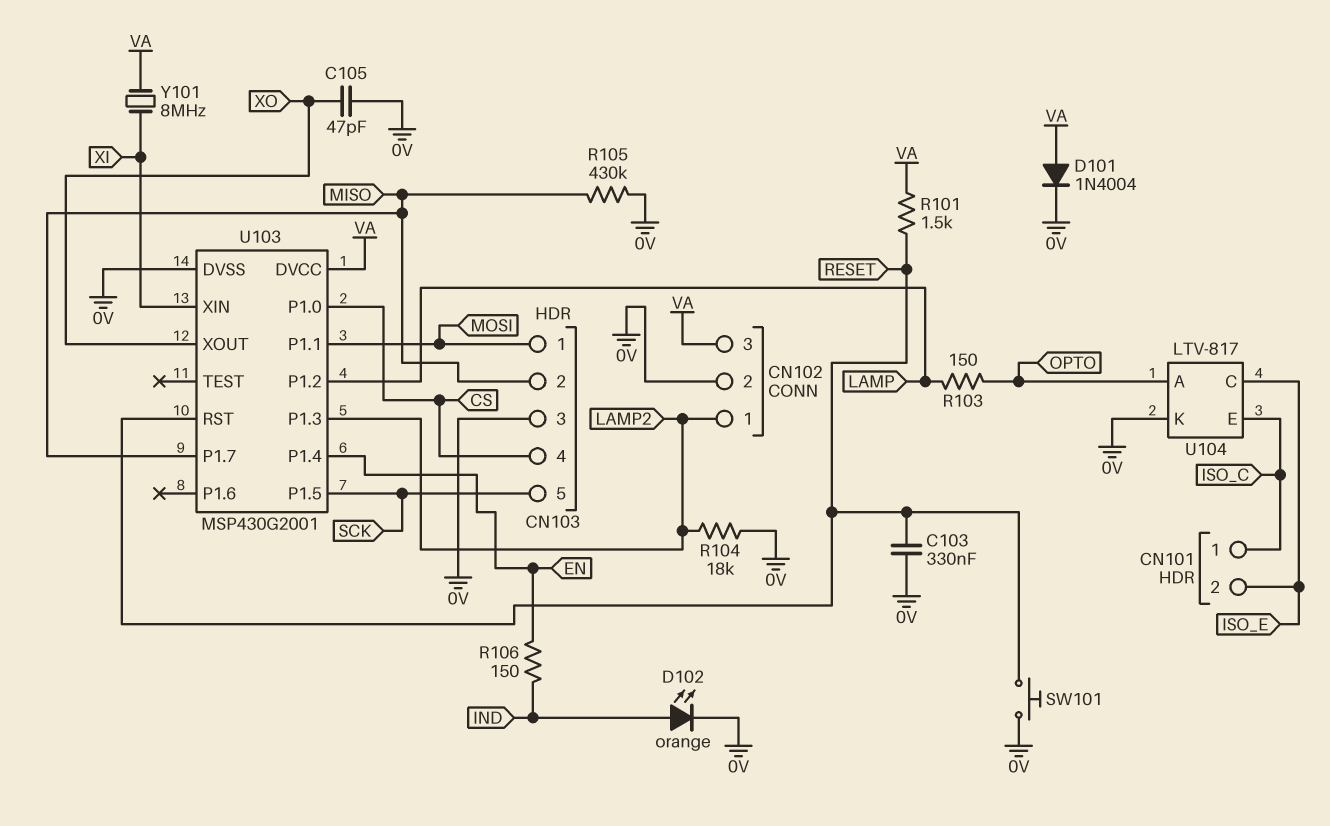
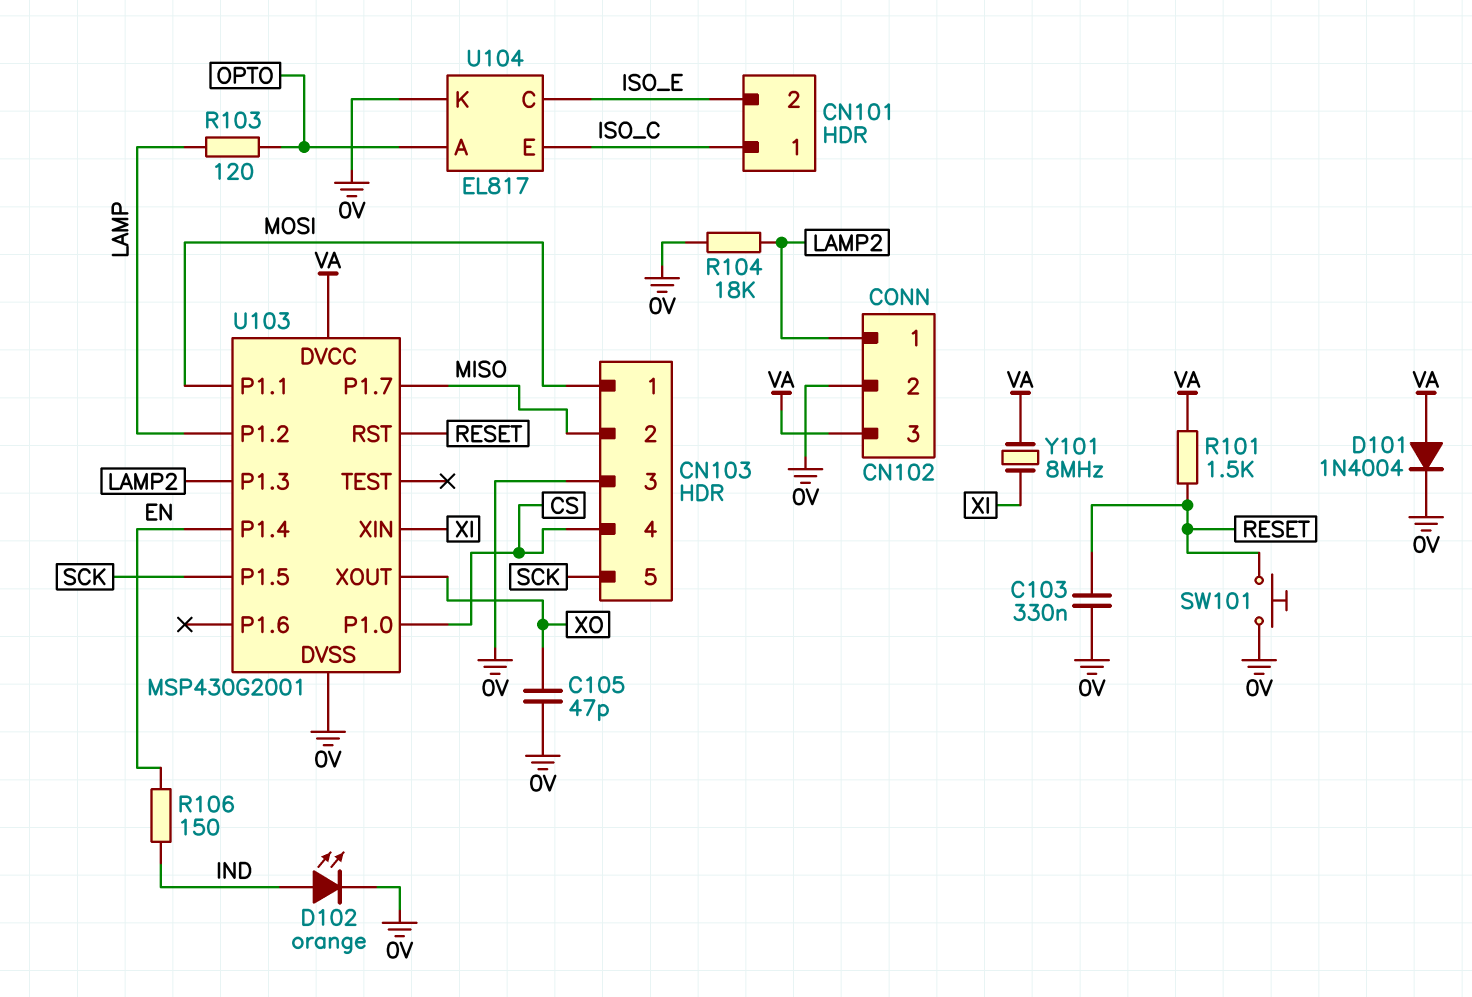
R103: 150 (LAMP, OPTO) -> 120 (LAMP, OPTO)
R105: 430k (0V, MISO) -> none
U104: LTV-817 -> EL817

